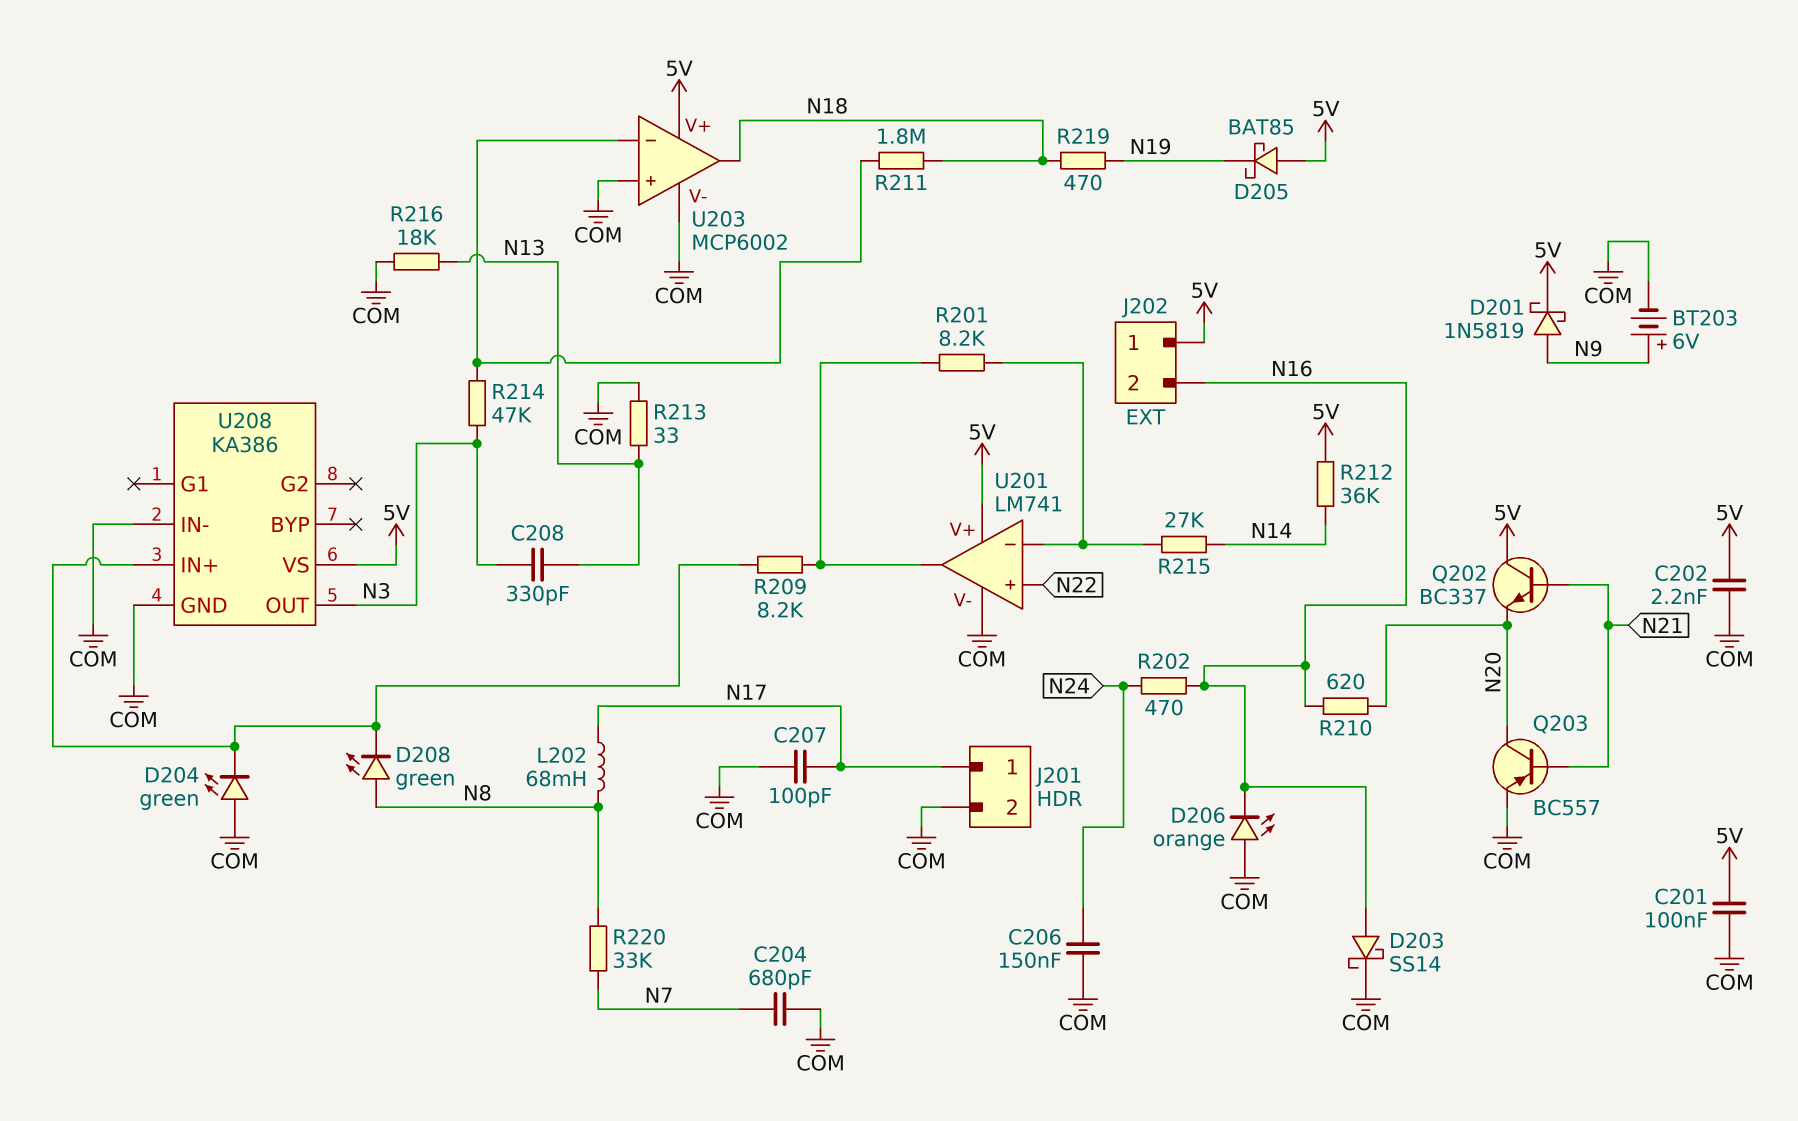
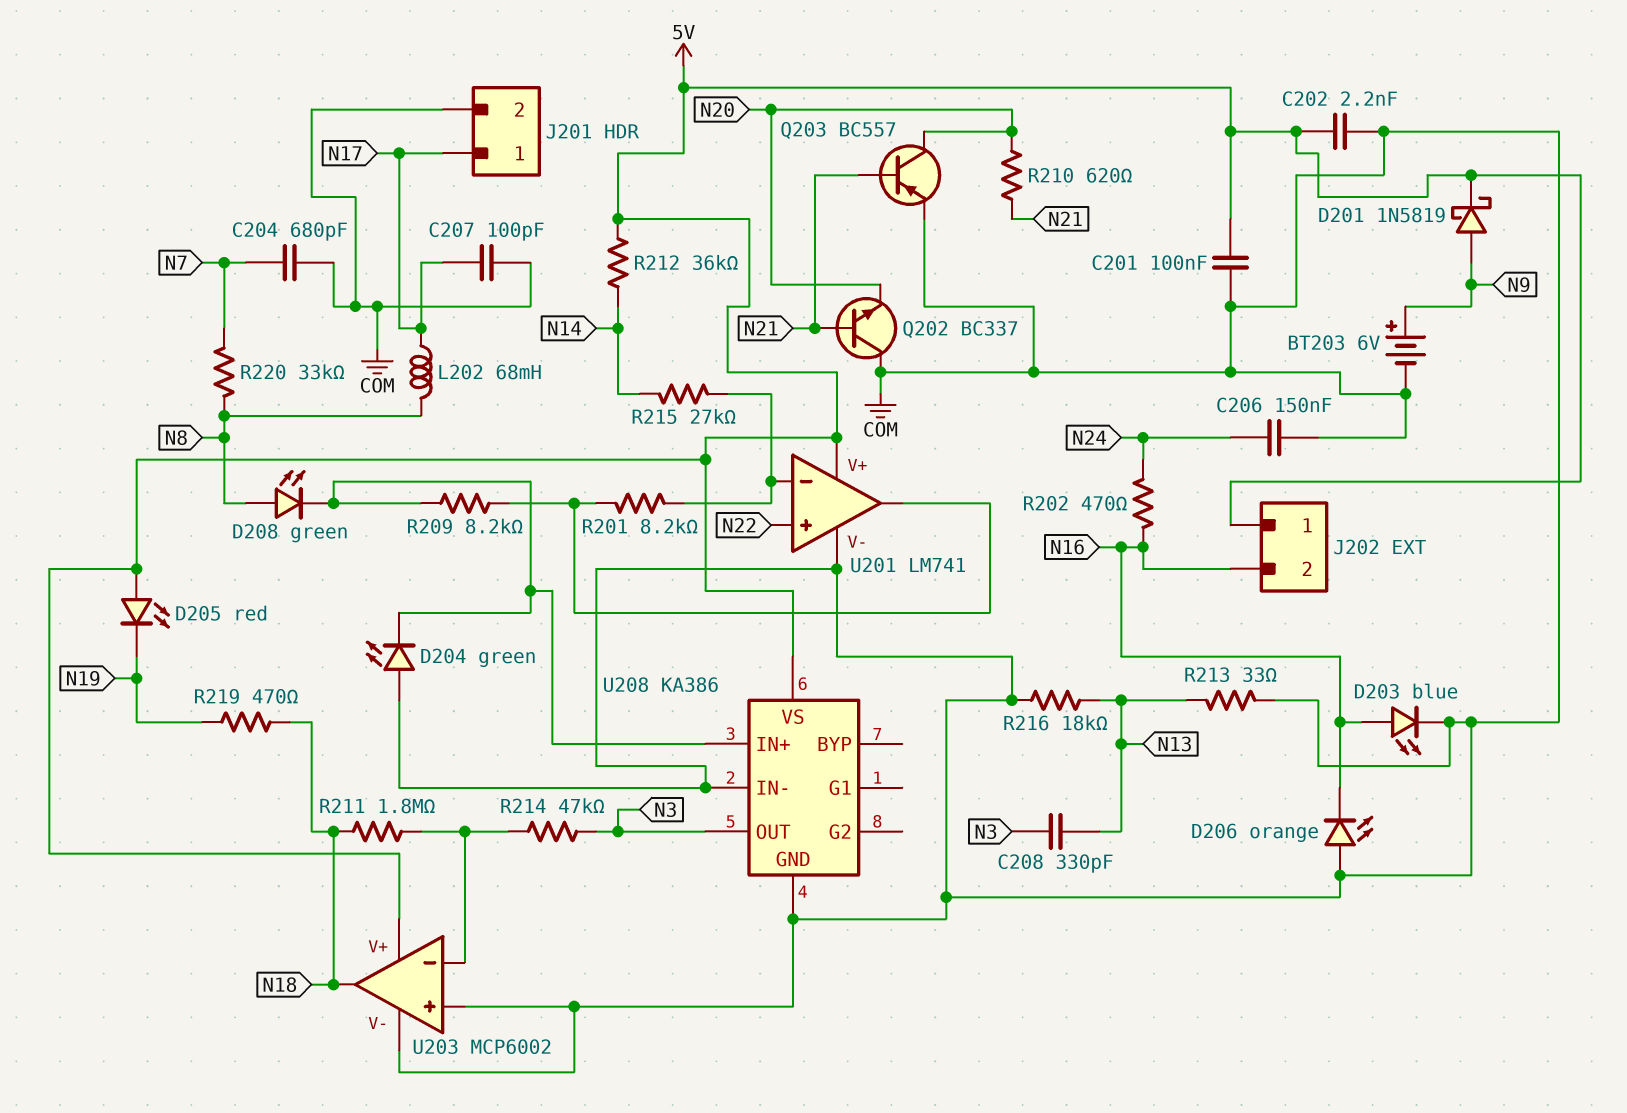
D203: schottky SS14 (A N16, K COM) -> LED blue (A N16, K COM)
D205: schottky BAT85 (A 5V, K N19) -> LED red (A 5V, K N19)
Q202: NPN BC337 (B N21, C 5V, E N20) -> NPN BC337 (B N21, C COM, E N20)
R210: 620 (N16, N20) -> 620 (N20, N21)

